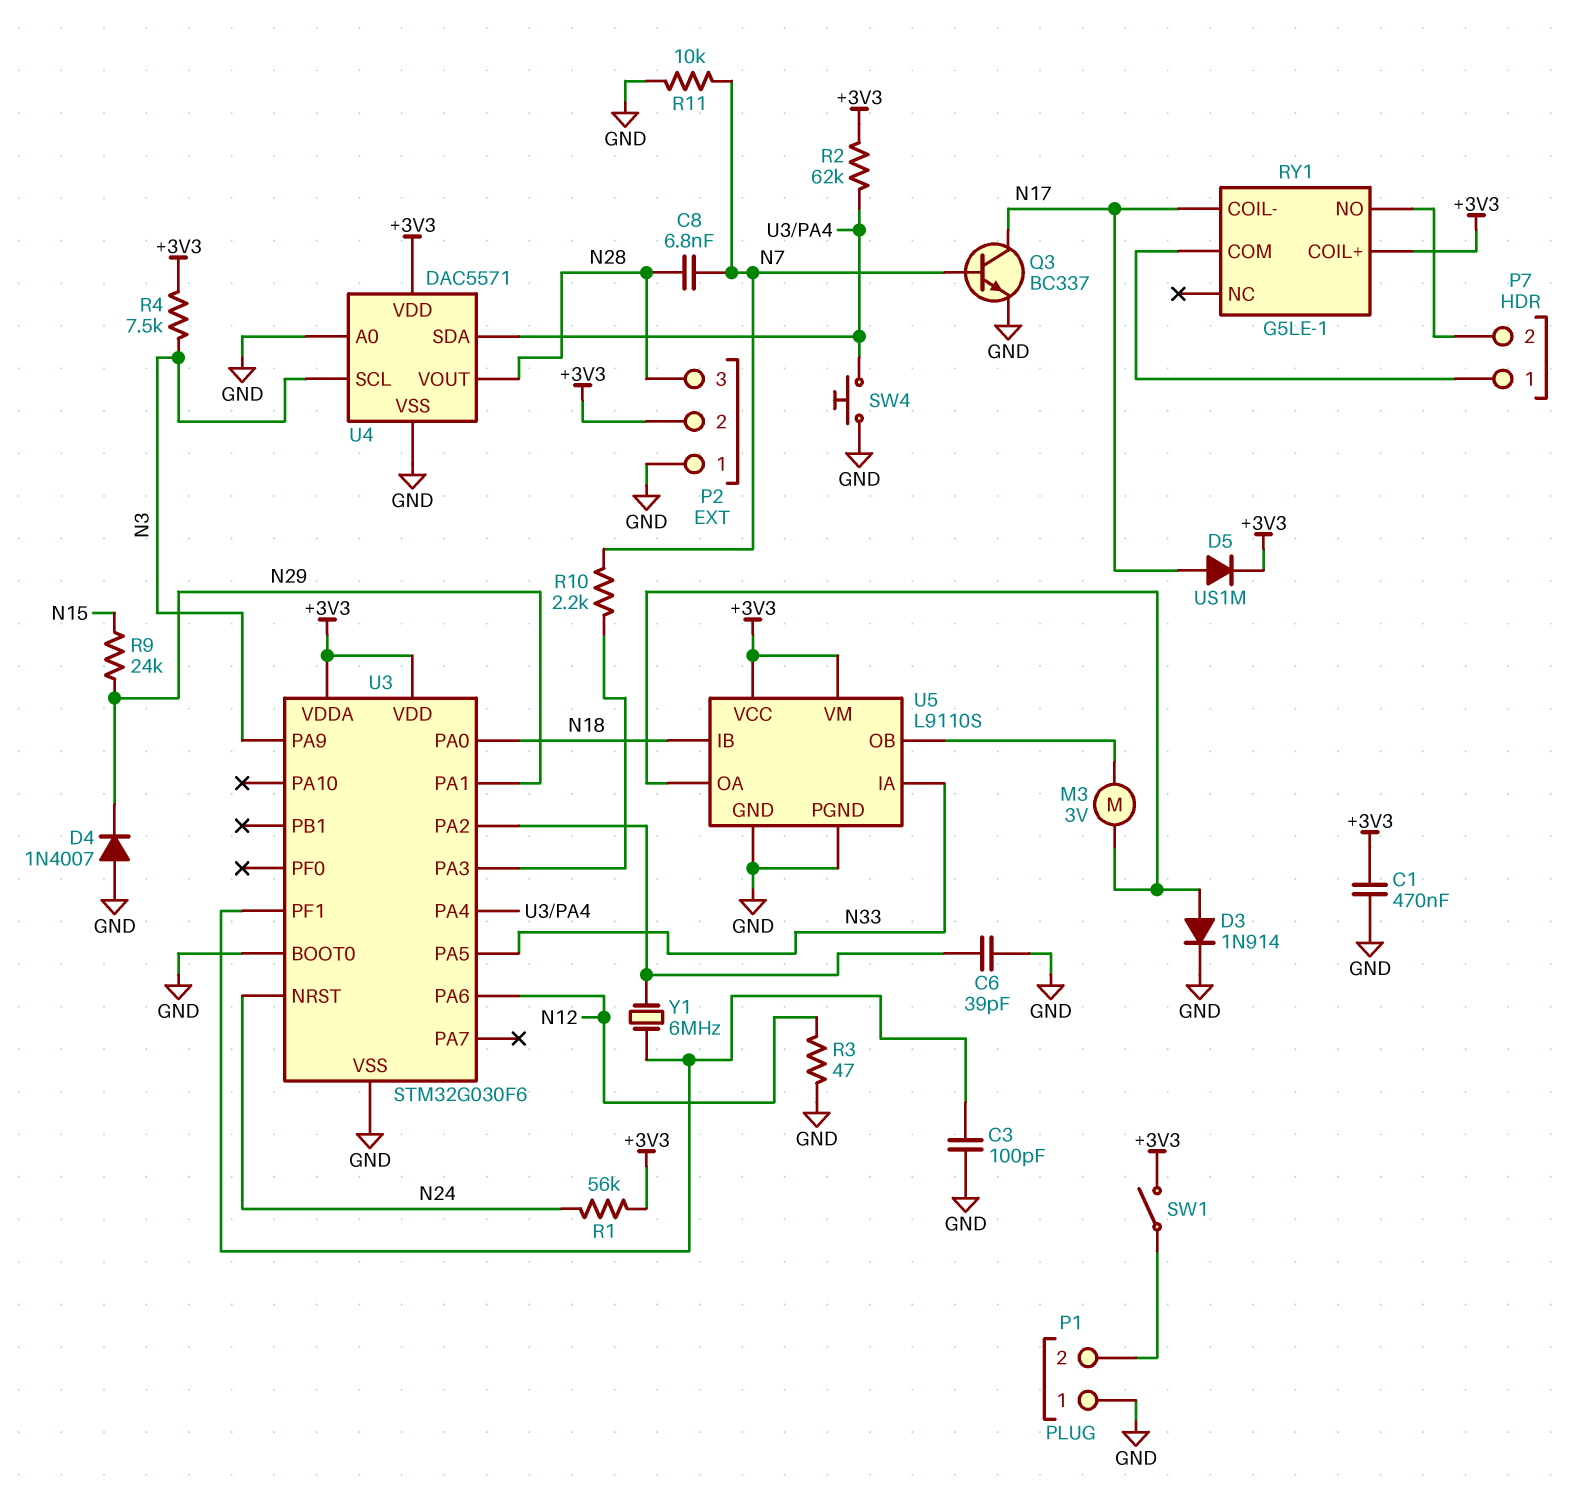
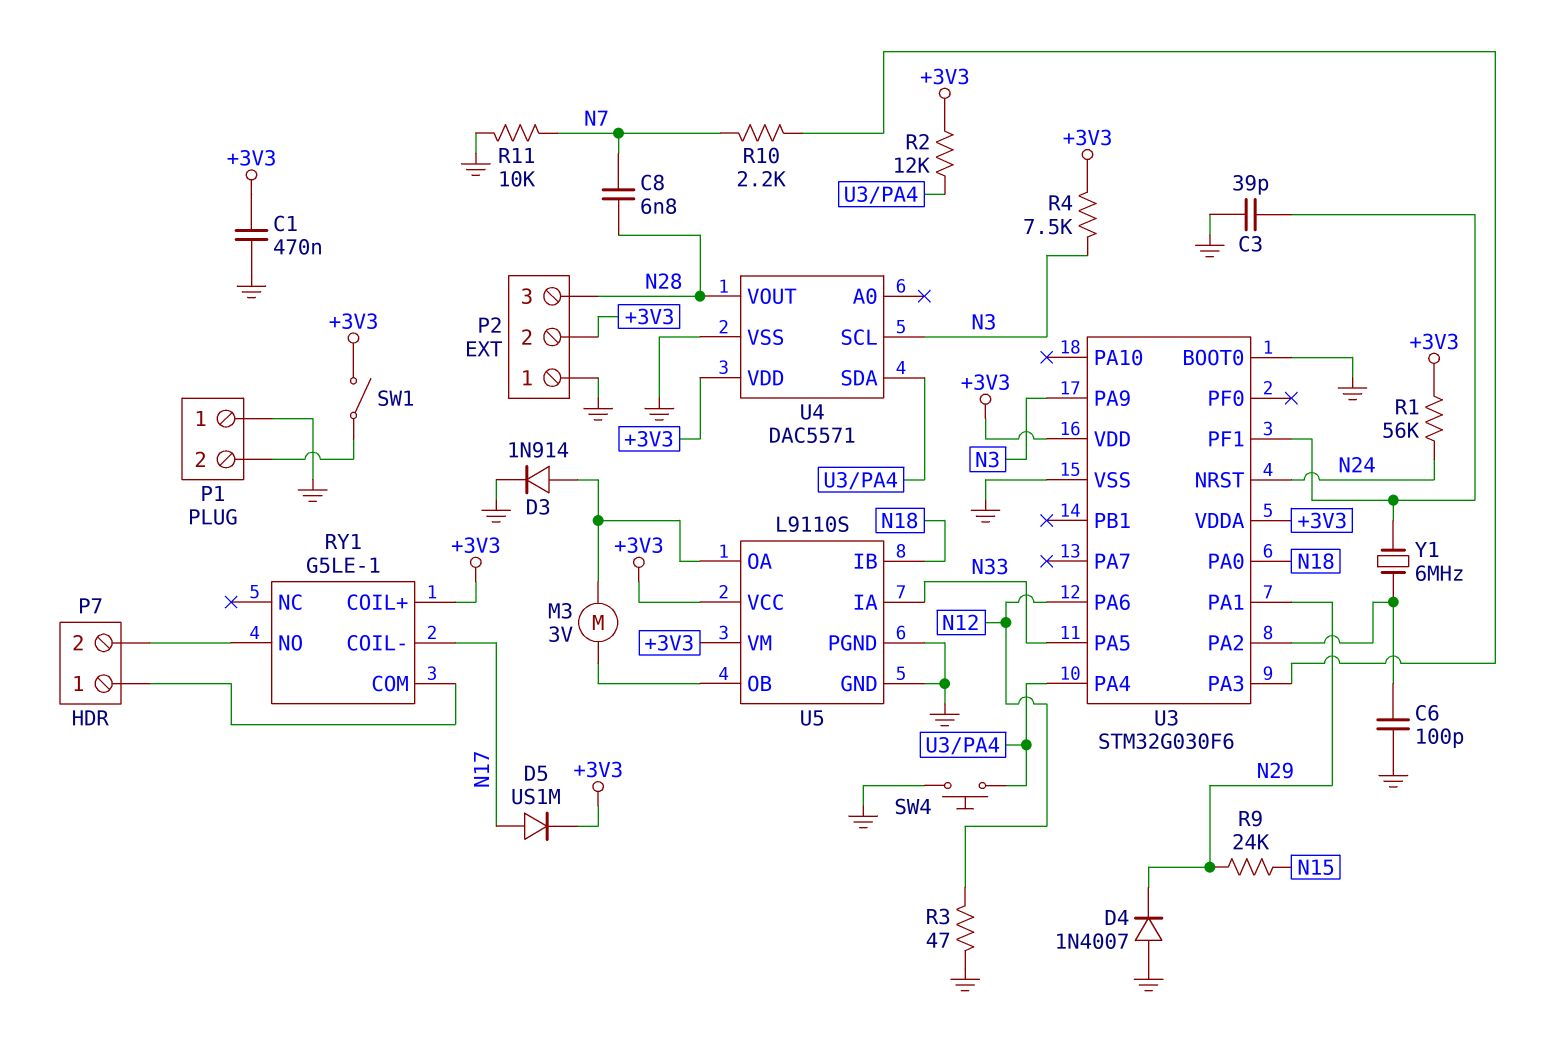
C3: 100pF (GND, U3/PF1) -> 39pF (GND, U3/PF1)
C6: 39pF (GND, U3/PA2) -> 100pF (GND, U3/PA2)
Q3: NPN BC337 (B N7, C N17, E GND) -> none
R2: 62k (+3V3, U3/PA4) -> 12k (+3V3, U3/PA4)
U4 pin A0: GND -> none

